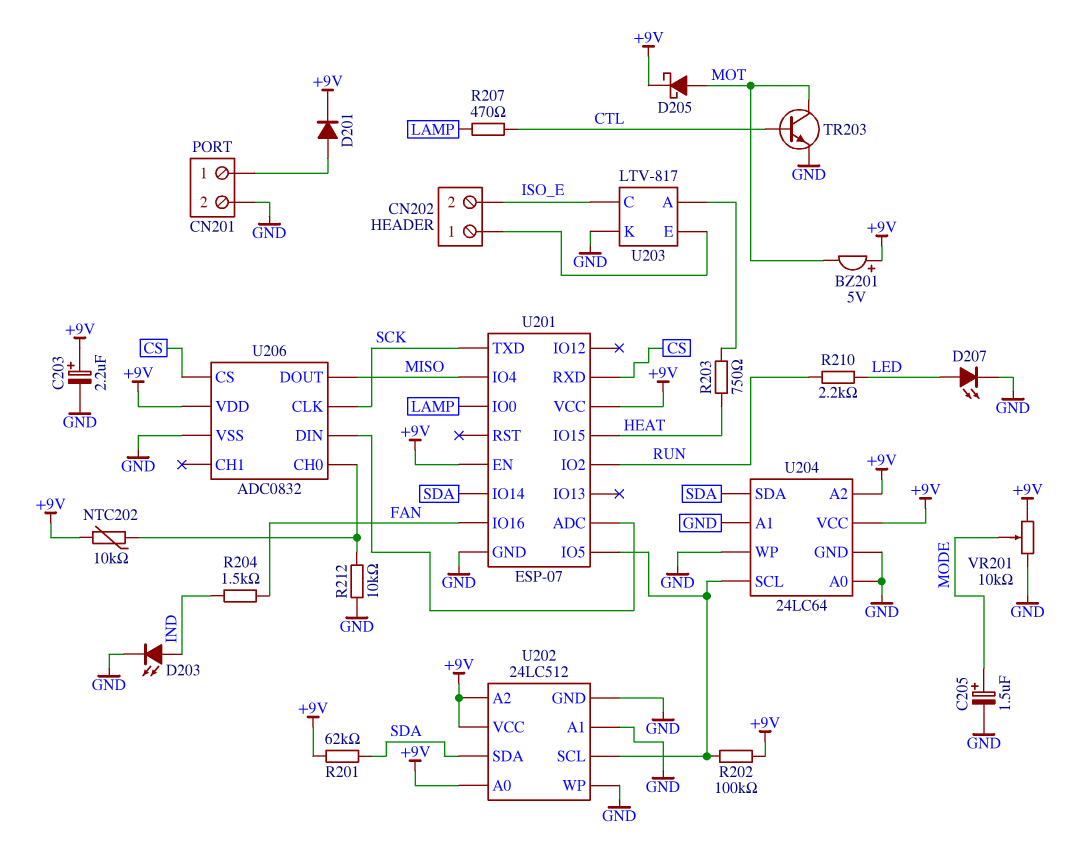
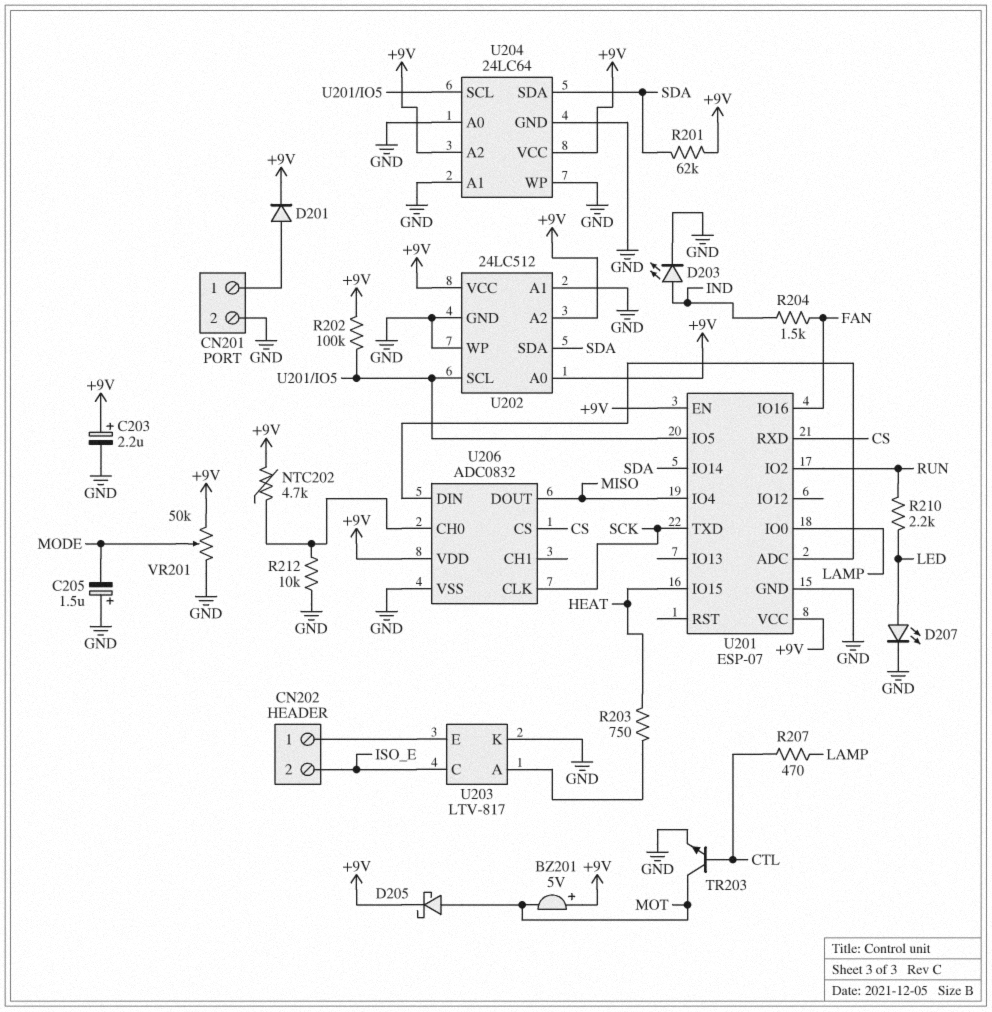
C205: 1.5uF (plus MODE, minus GND) -> 1.5uF (plus GND, minus MODE)
NTC202: 10k (+9V, U206/CH0) -> 4.7k (+9V, U206/CH0)
VR201: 10k (+9V, GND, wiper MODE) -> 50k (+9V, GND, wiper MODE)

